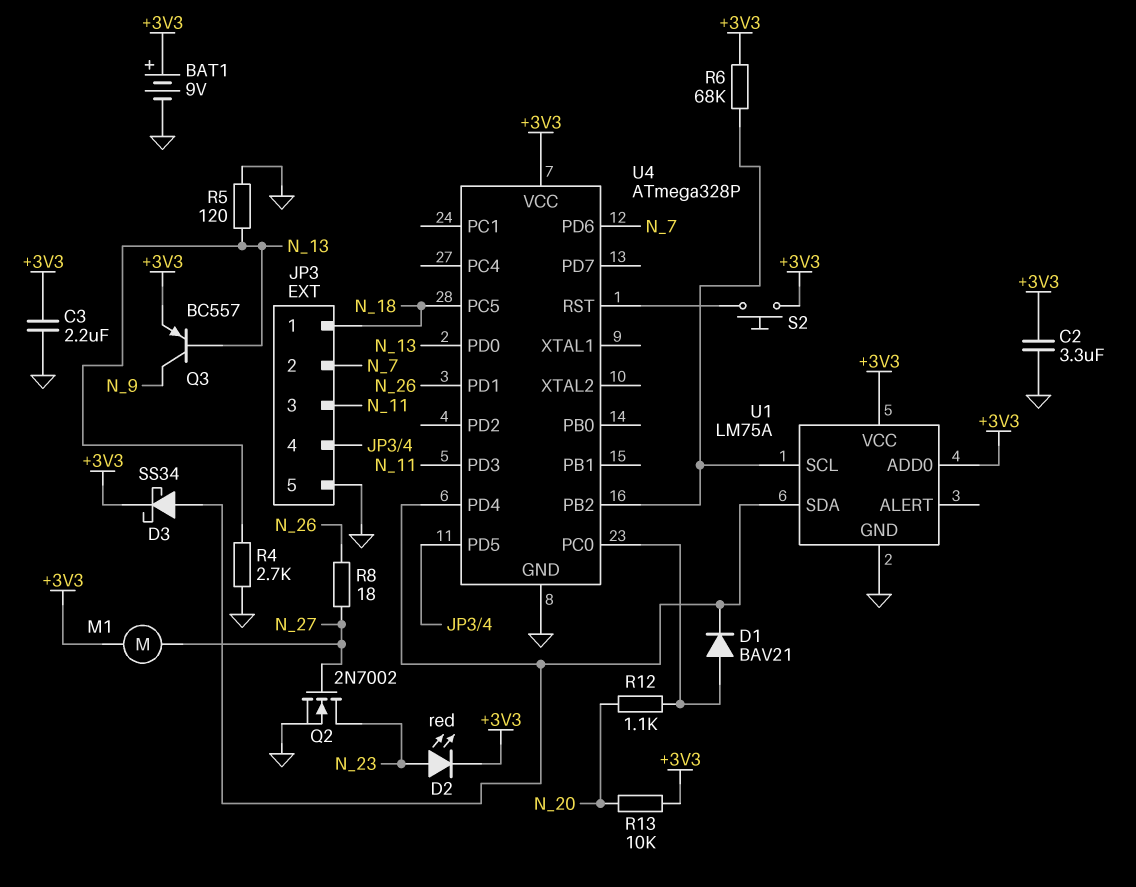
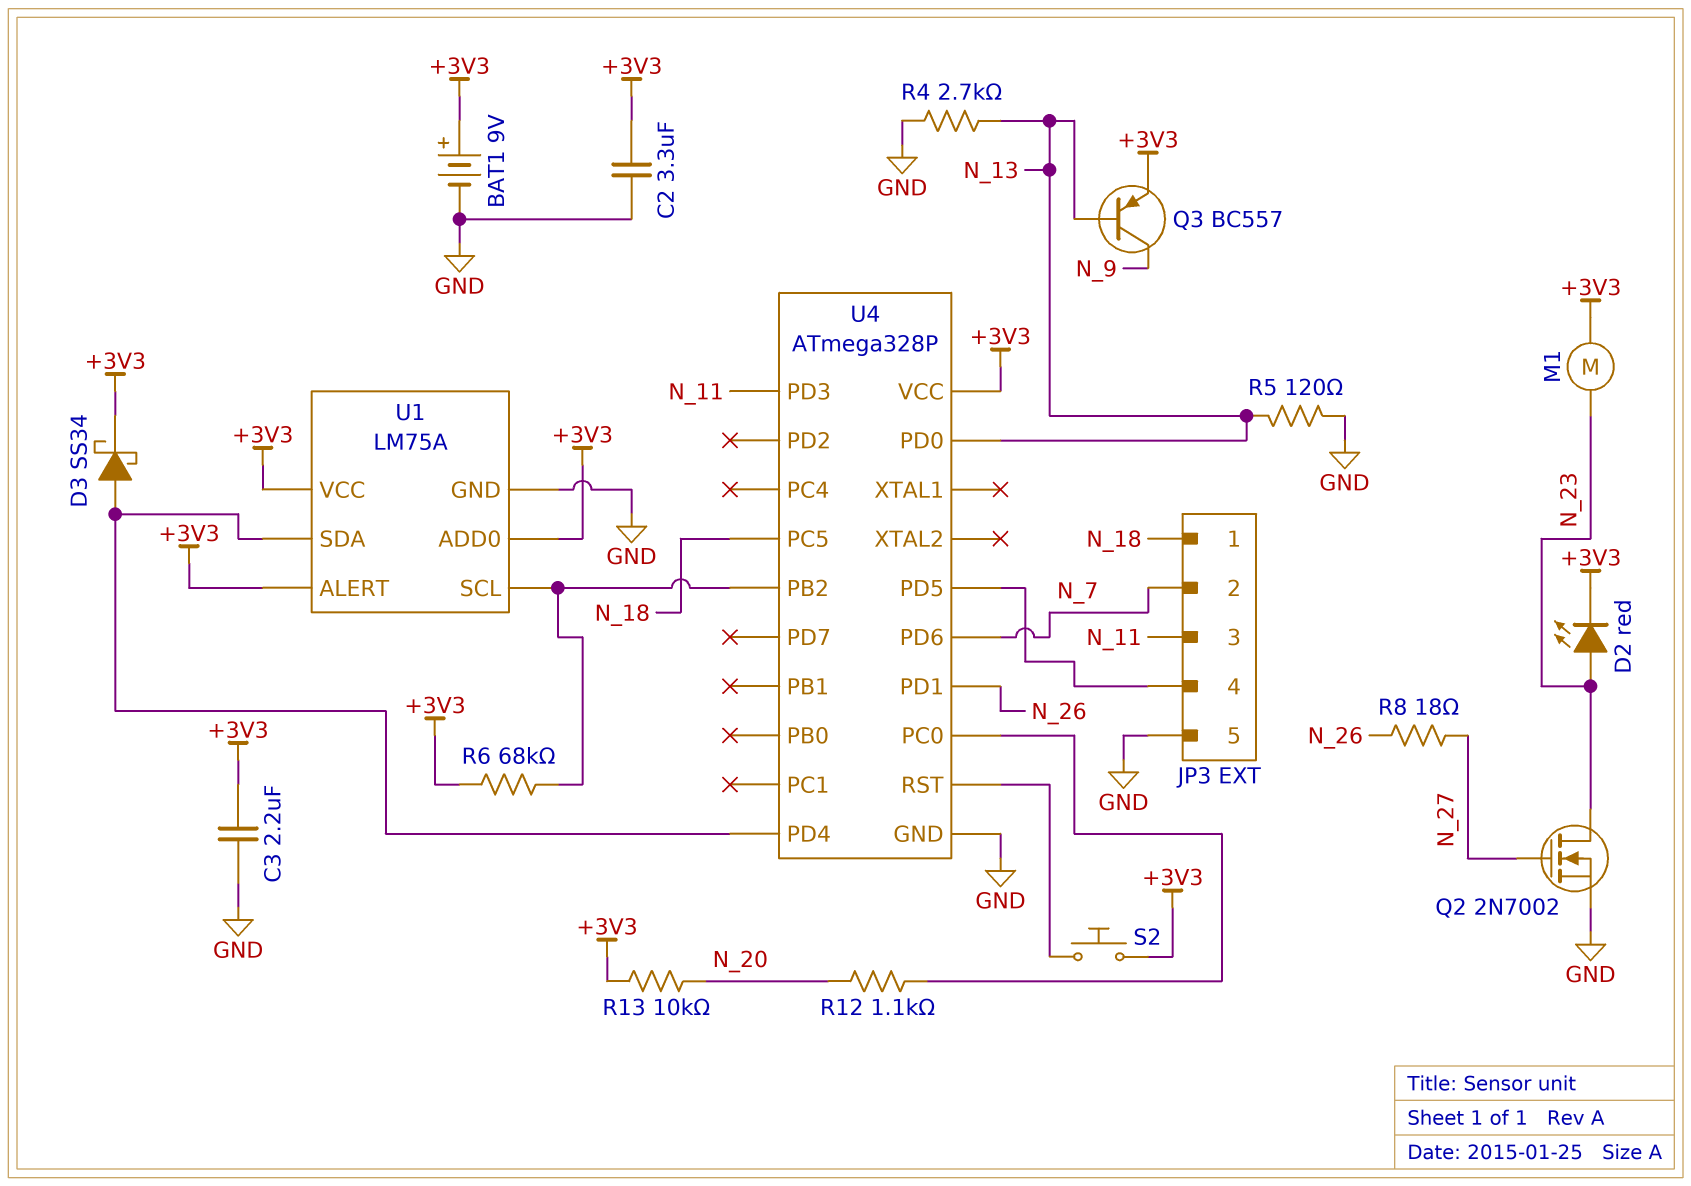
D1: diode BAV21 (A U4/PC0, K U1/SDA) -> none
M1: motor (+3V3, N_27) -> motor (+3V3, N_23)
U1 pin ALERT: none -> +3V3

